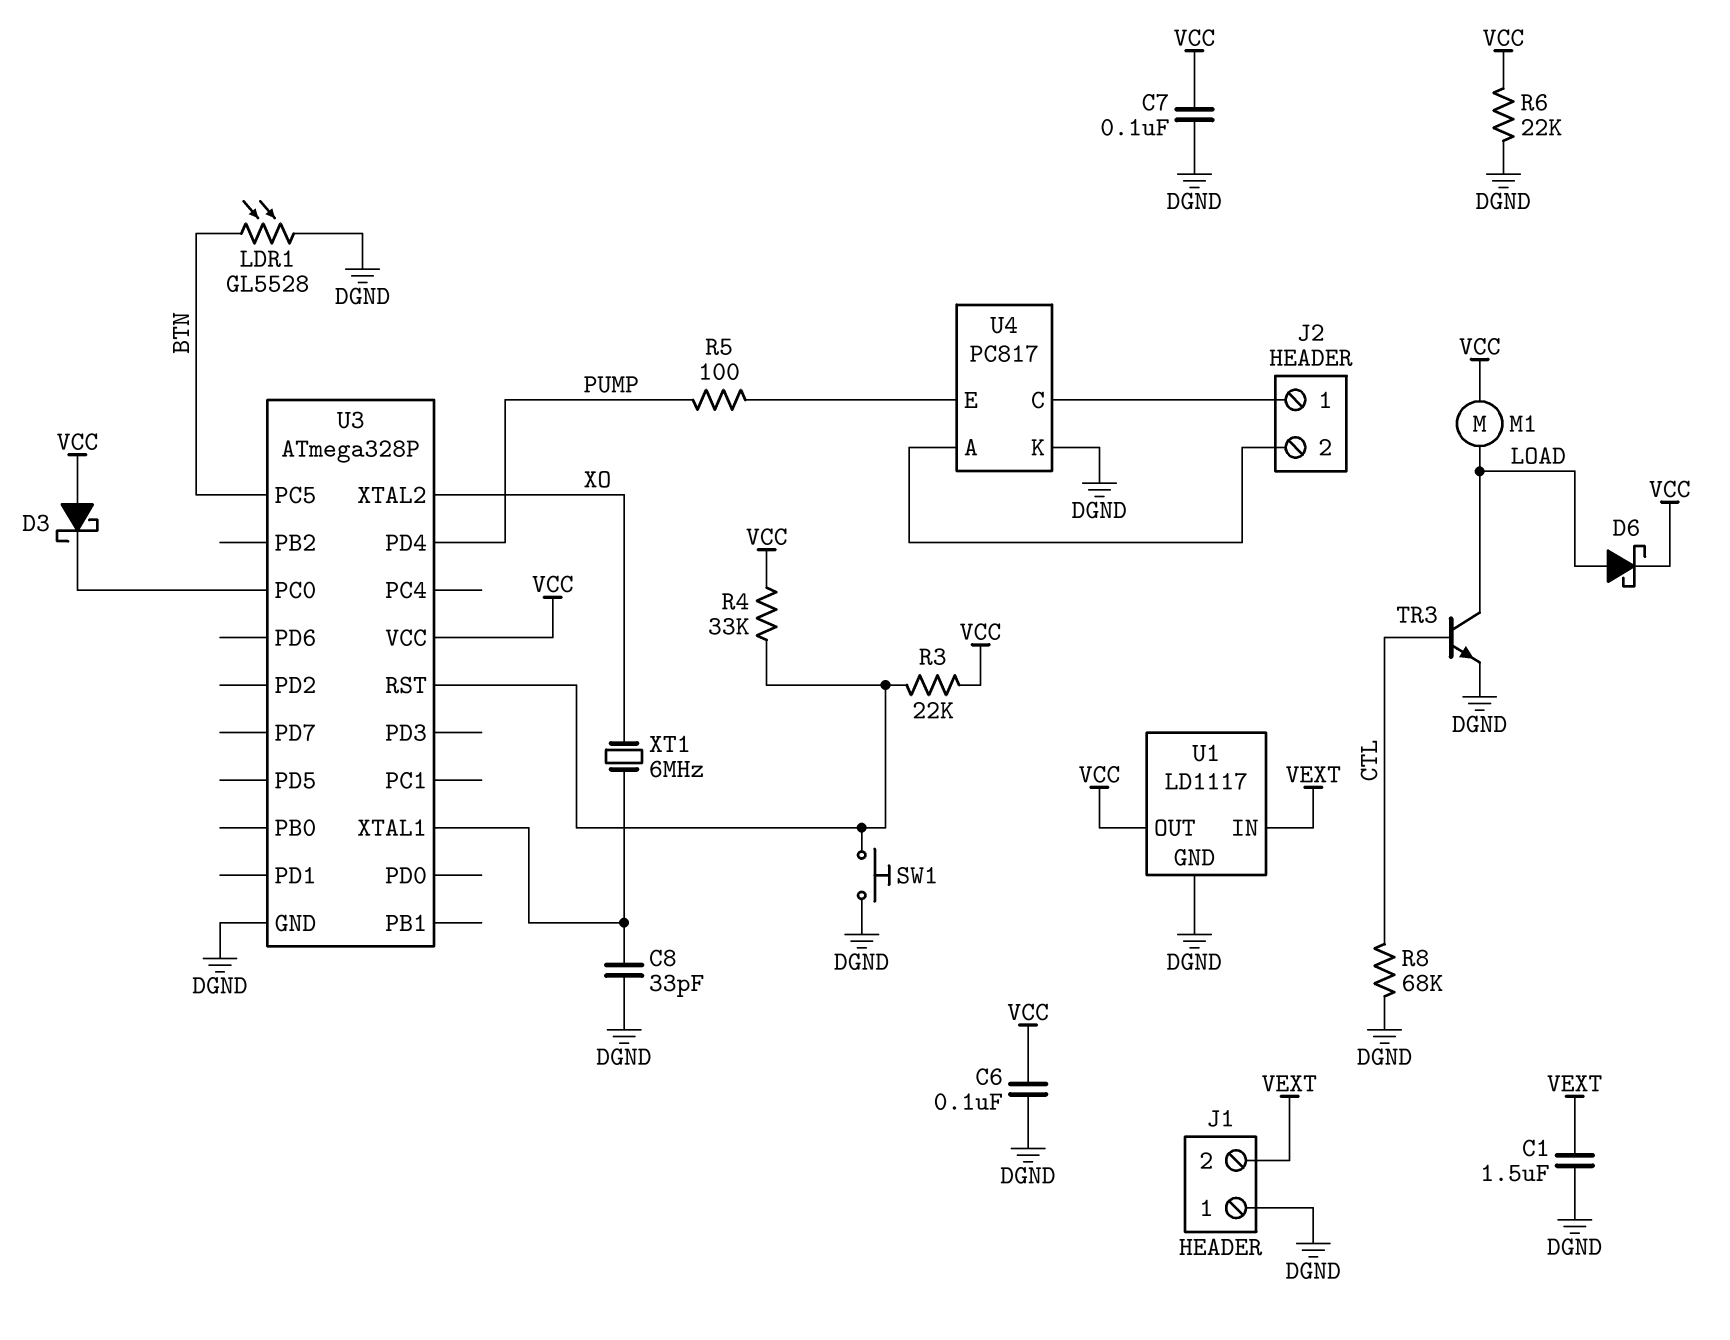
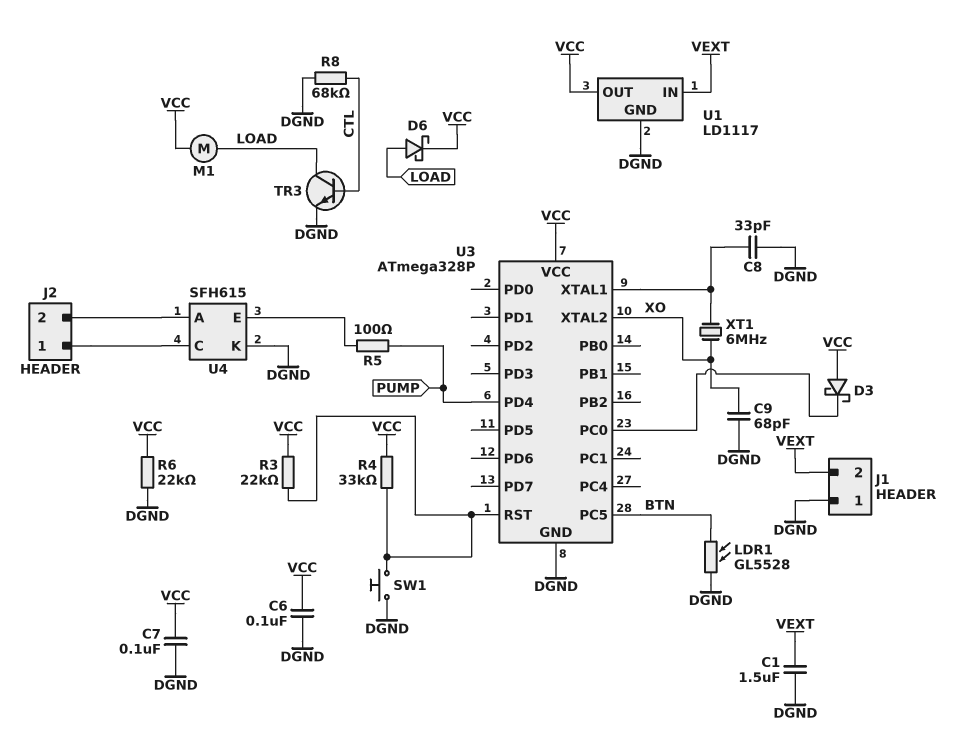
C9: none -> 68pF (DGND, XO)
U4: PC817 -> SFH615

